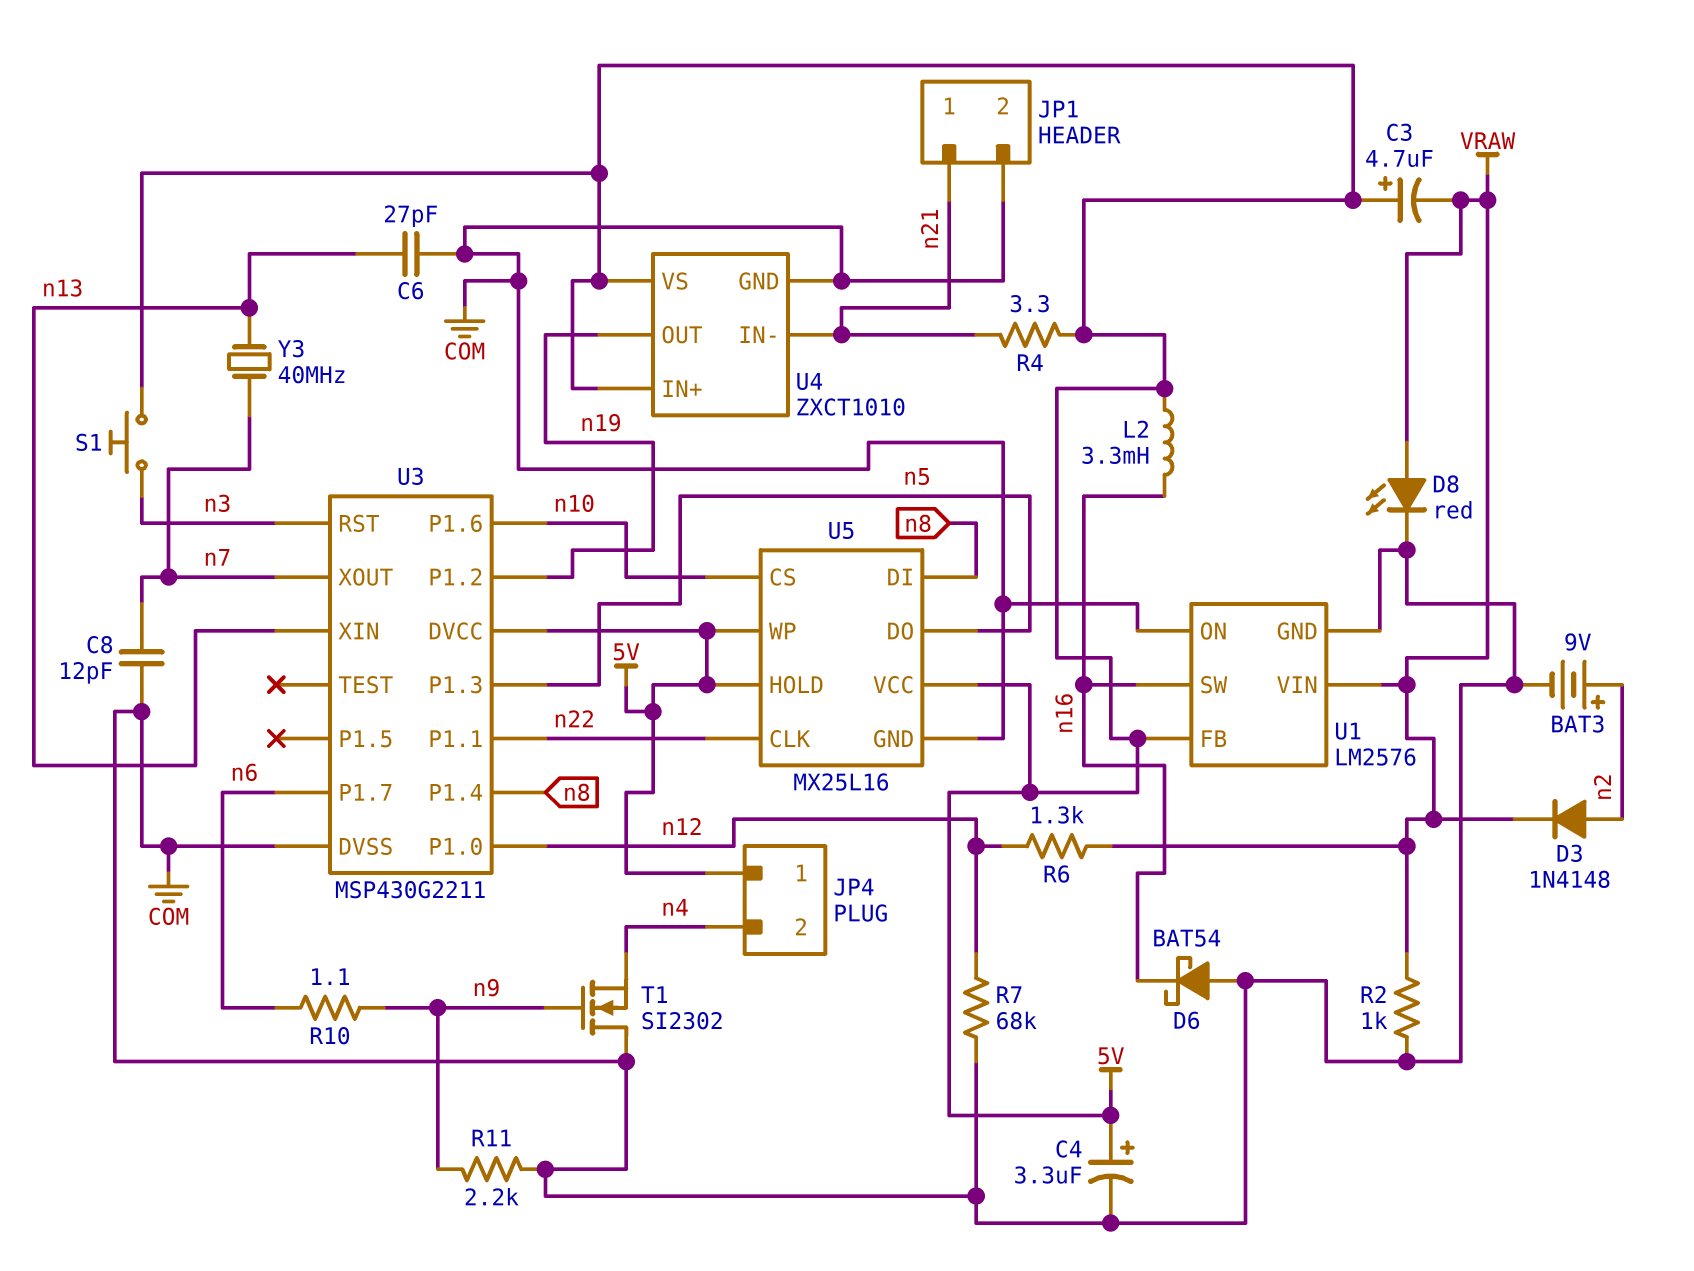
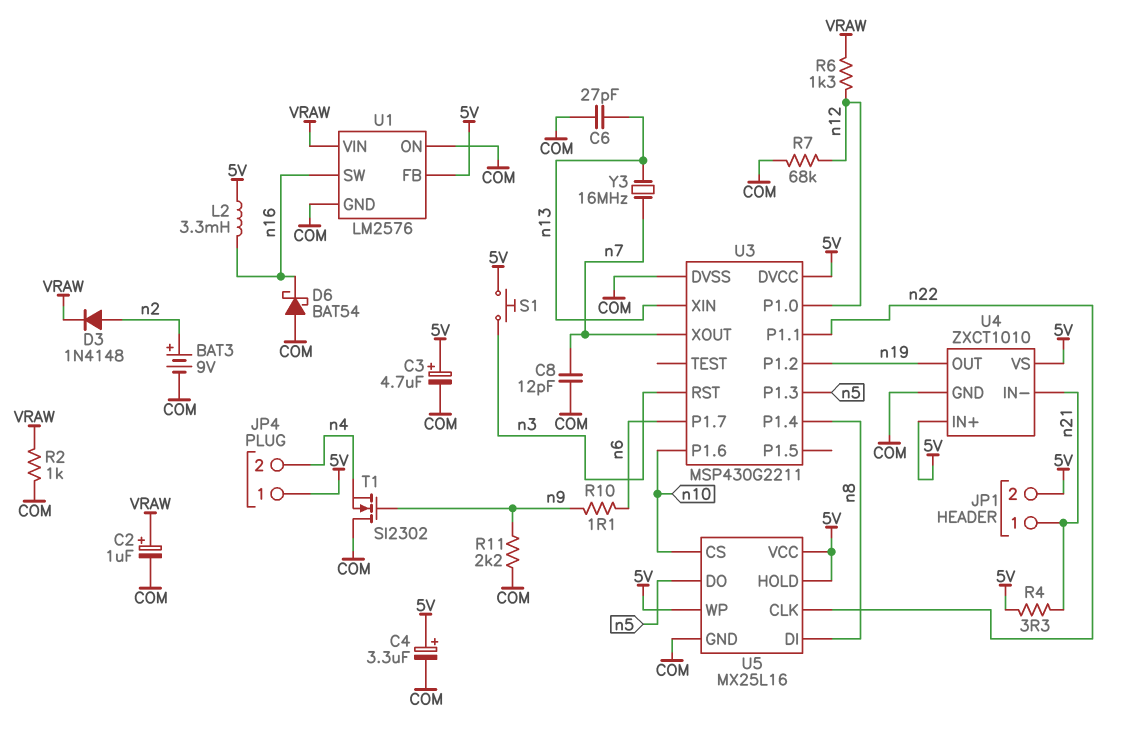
C2: none -> 1uF (plus VRAW, minus COM)
C3: 4.7uF (plus 5V, minus VRAW) -> 4.7uF (plus 5V, minus COM)
D8: LED red (A VRAW, K COM) -> none
JP1 pin 2: COM -> 5V
Y3: 40MHz (n7, n13) -> 16MHz (n7, n13)

